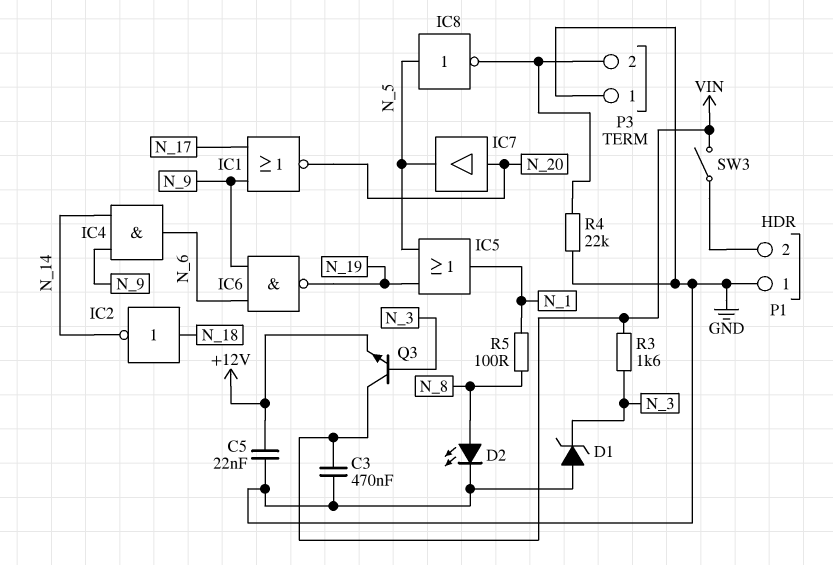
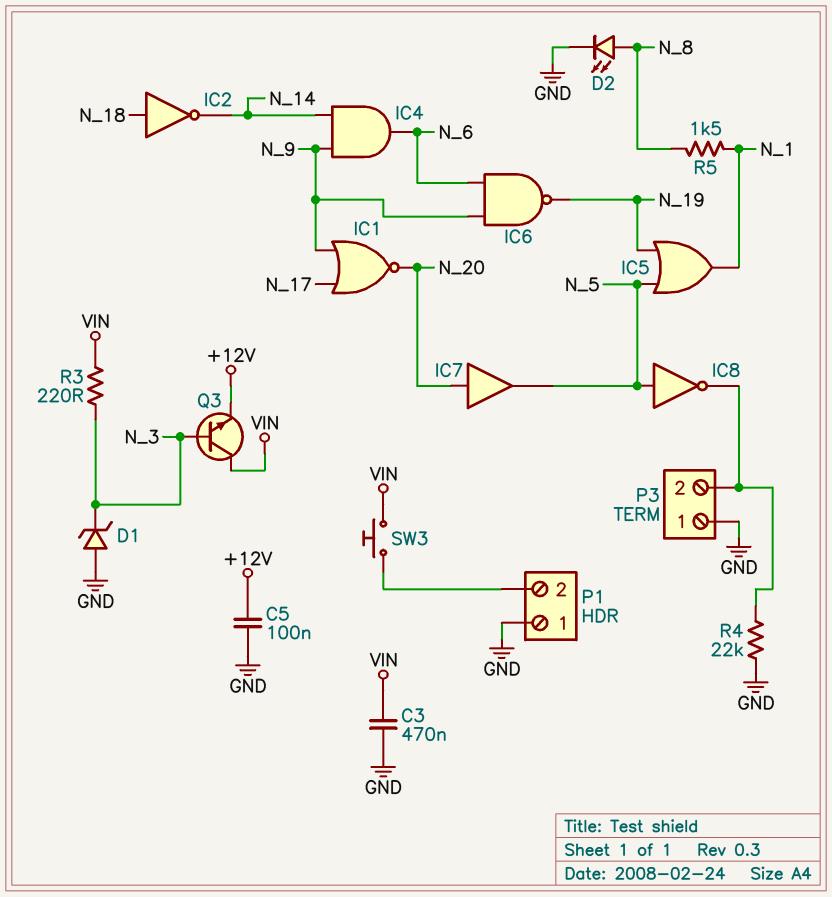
C5: 22nF (+12V, GND) -> 100nF (+12V, GND)
R3: 1.6k (N_3, VIN) -> 220 (N_3, VIN)
R5: 100 (N_1, N_8) -> 1.5k (N_1, N_8)
SW3: switch (P1/2, VIN) -> button (P1/2, VIN)

